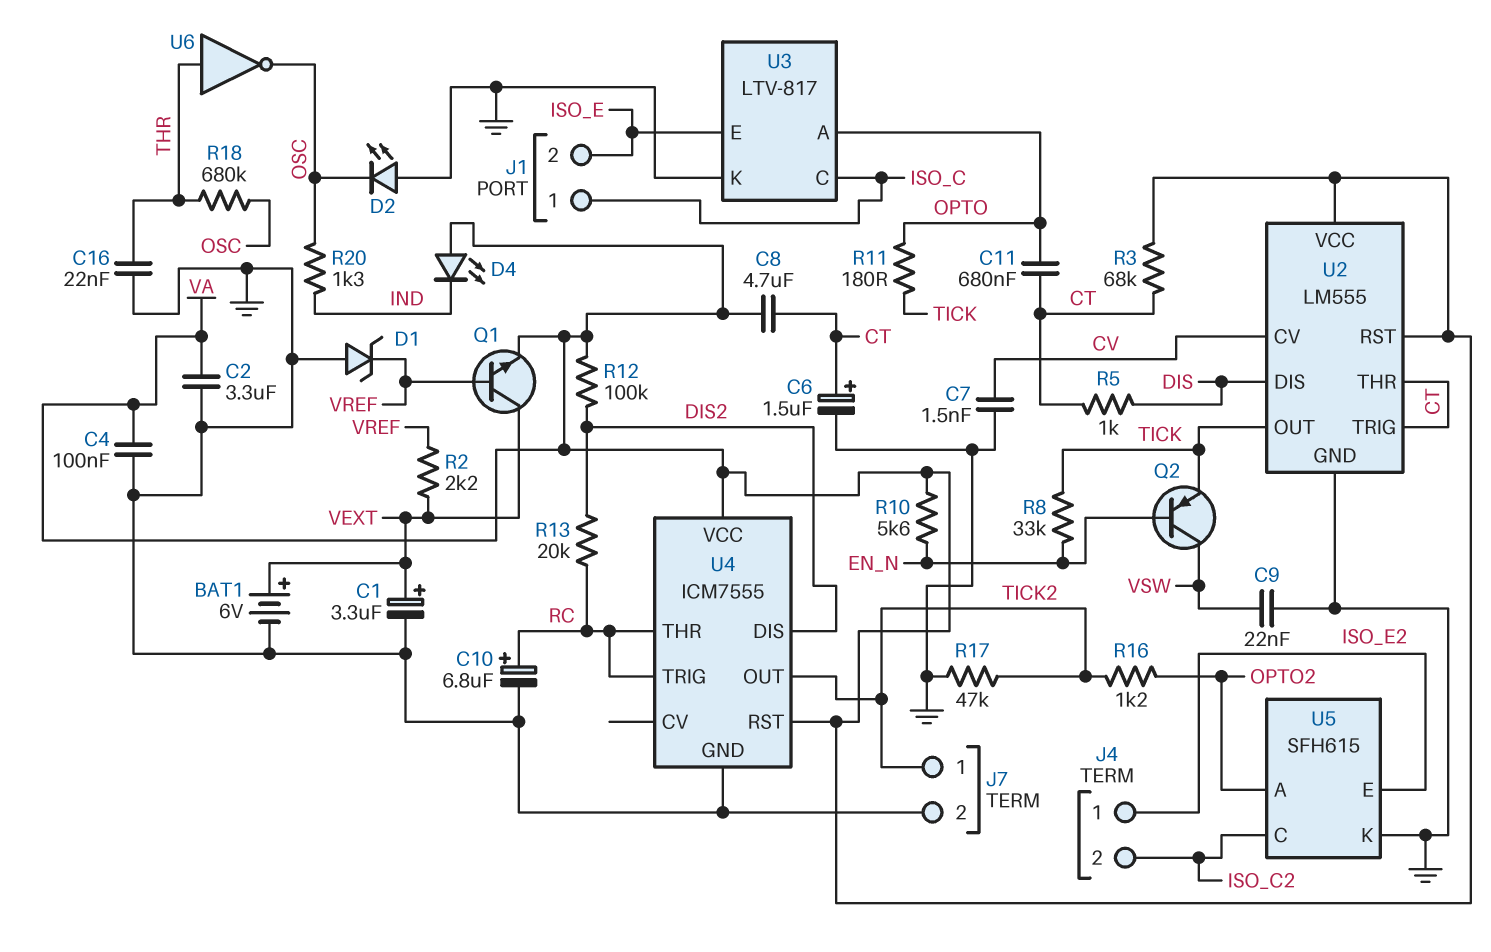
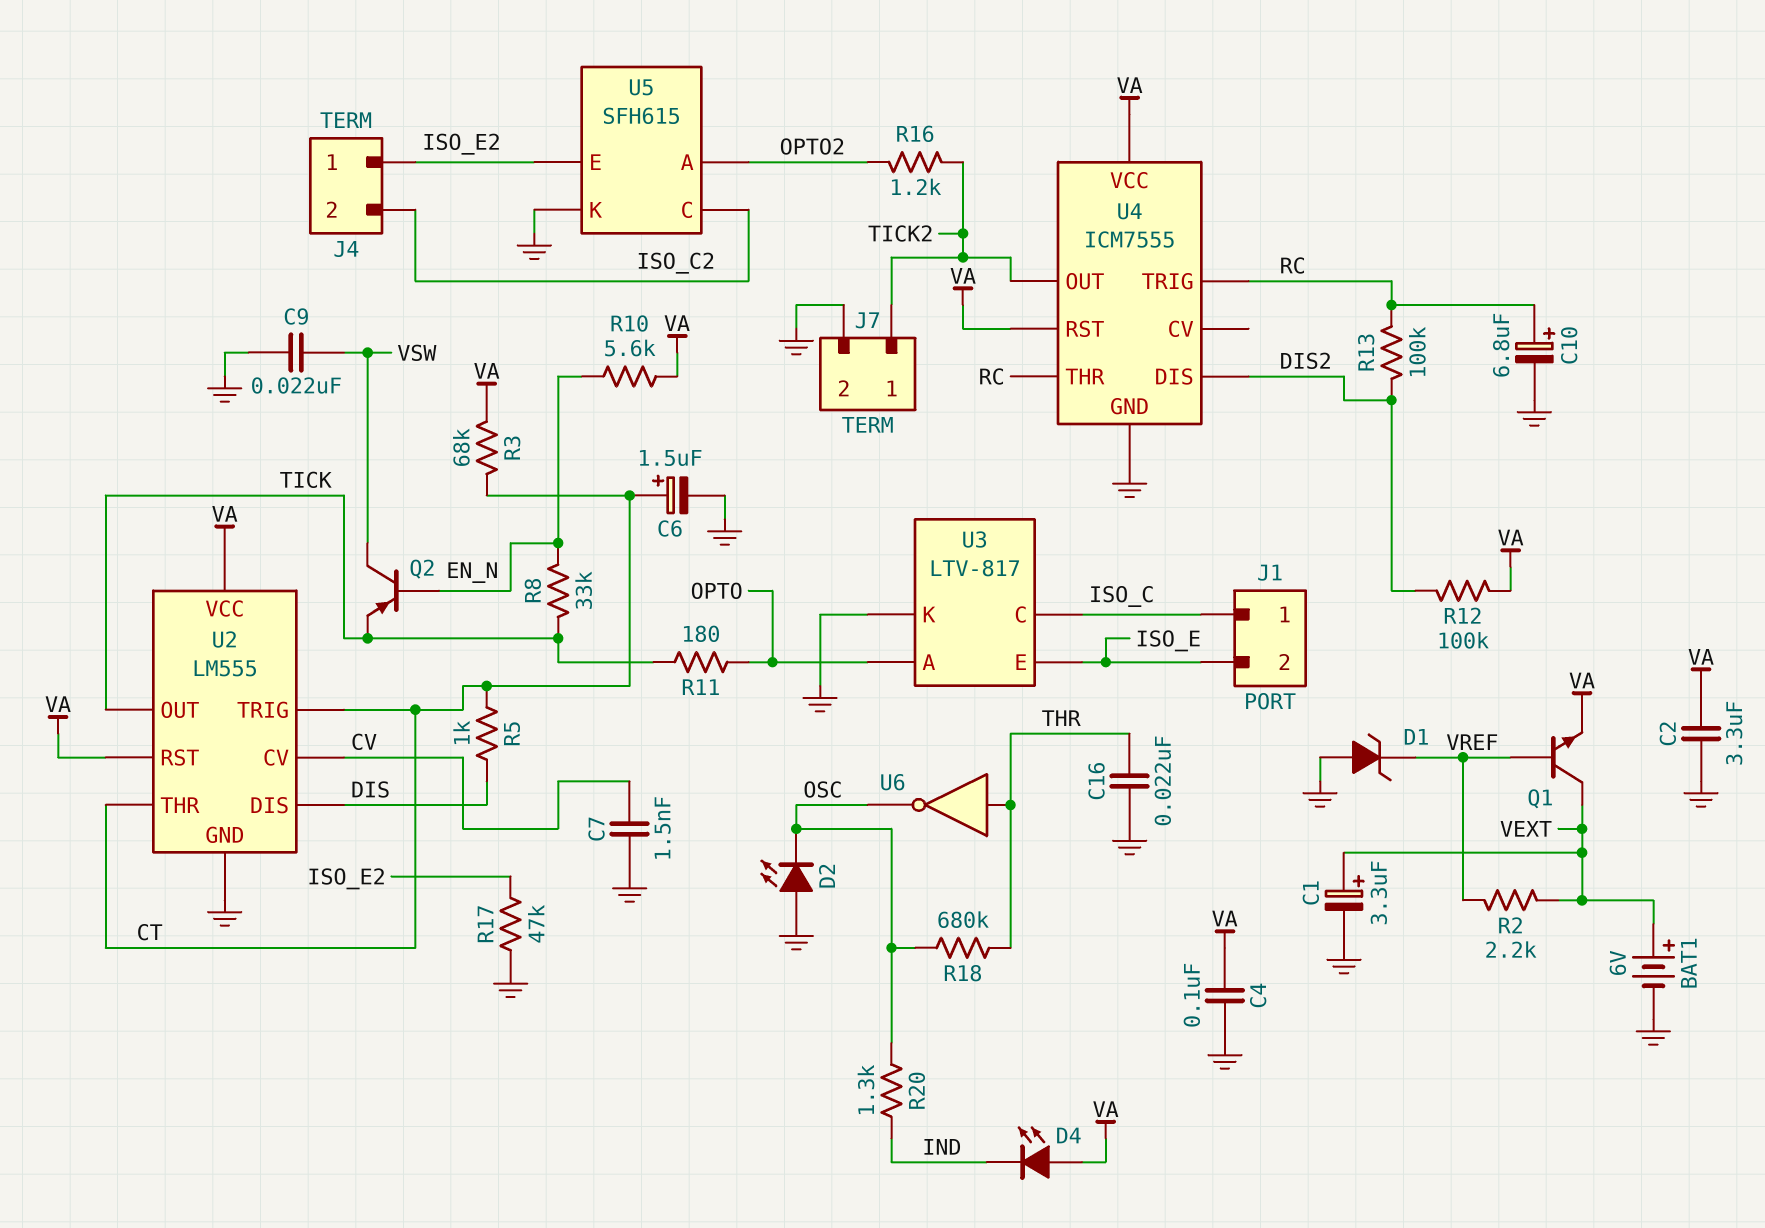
C8: 4.7uF (CT, VA) -> none
C11: 680nF (CT, OPTO) -> none
R13: 20k (DIS2, RC) -> 100k (DIS2, RC)
R17: 47k (GND, TICK2) -> 47k (GND, ISO_E2)

